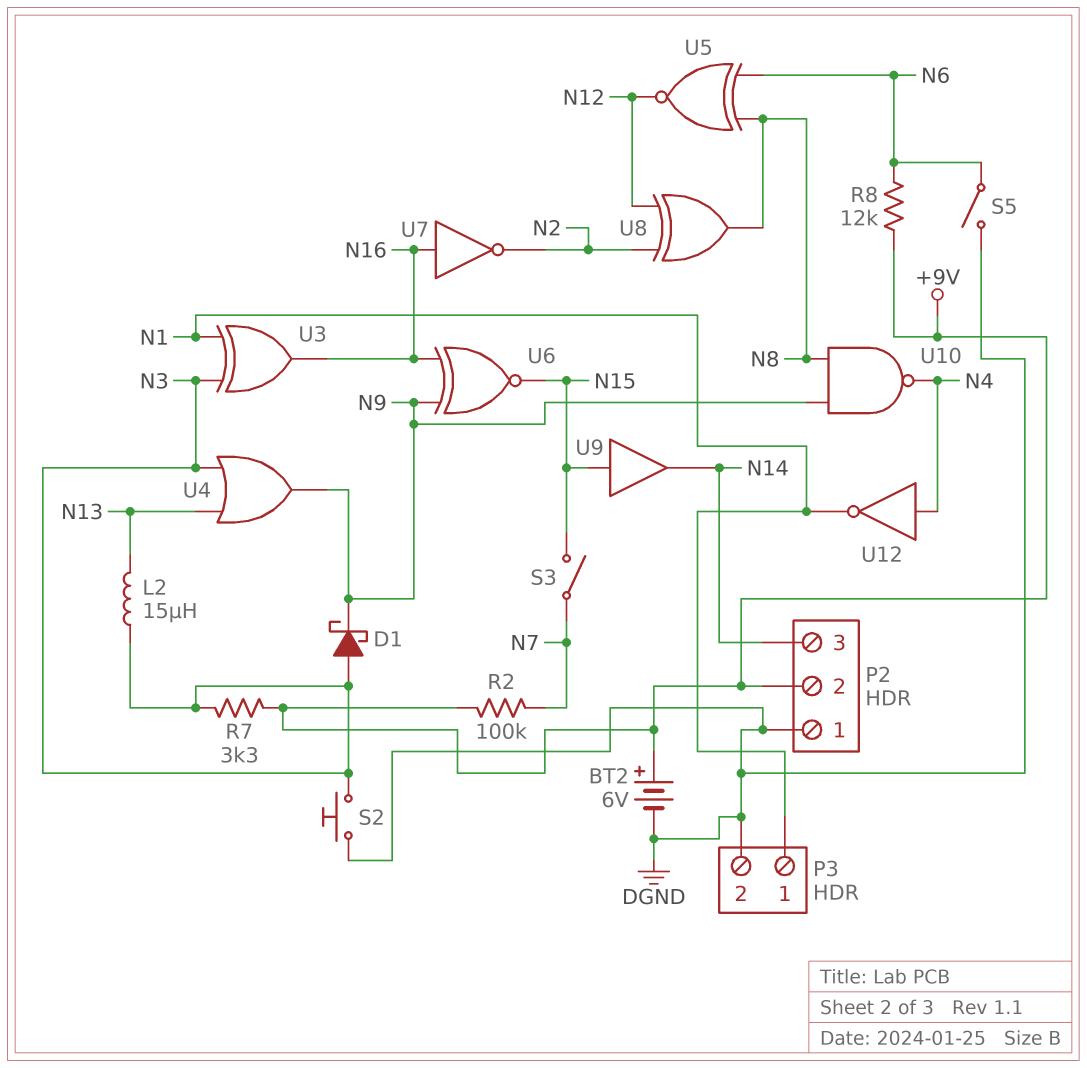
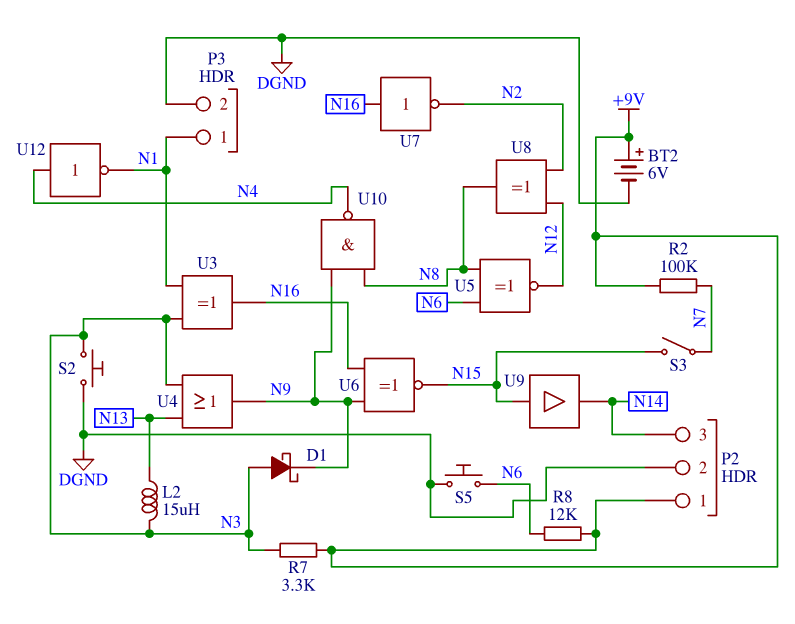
P2 pin 1: DGND -> +9V
P2 pin 2: +9V -> DGND
S5: switch (DGND, N6) -> button (DGND, N6)

